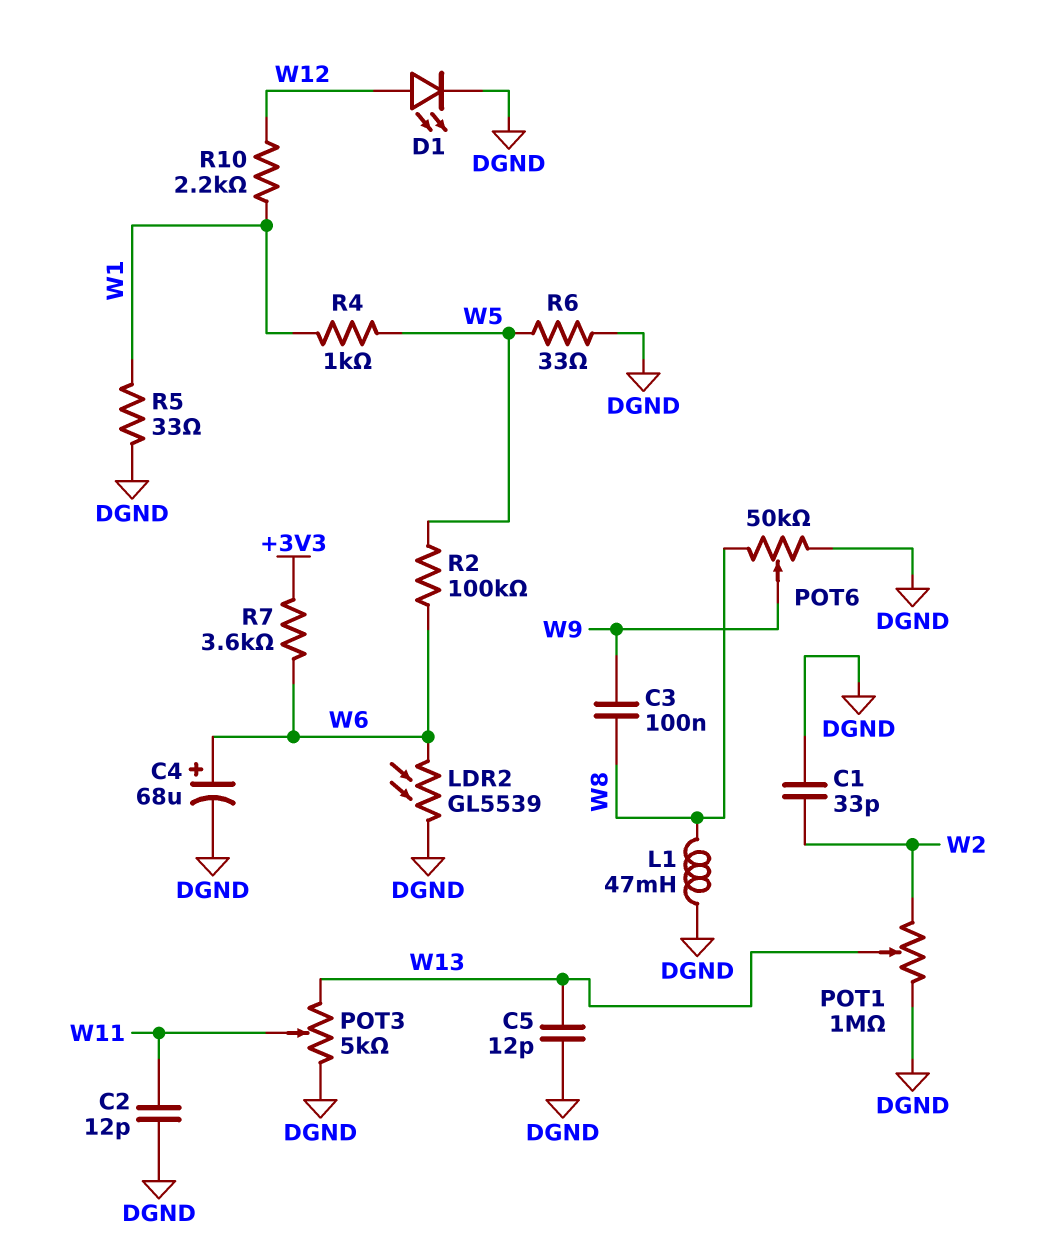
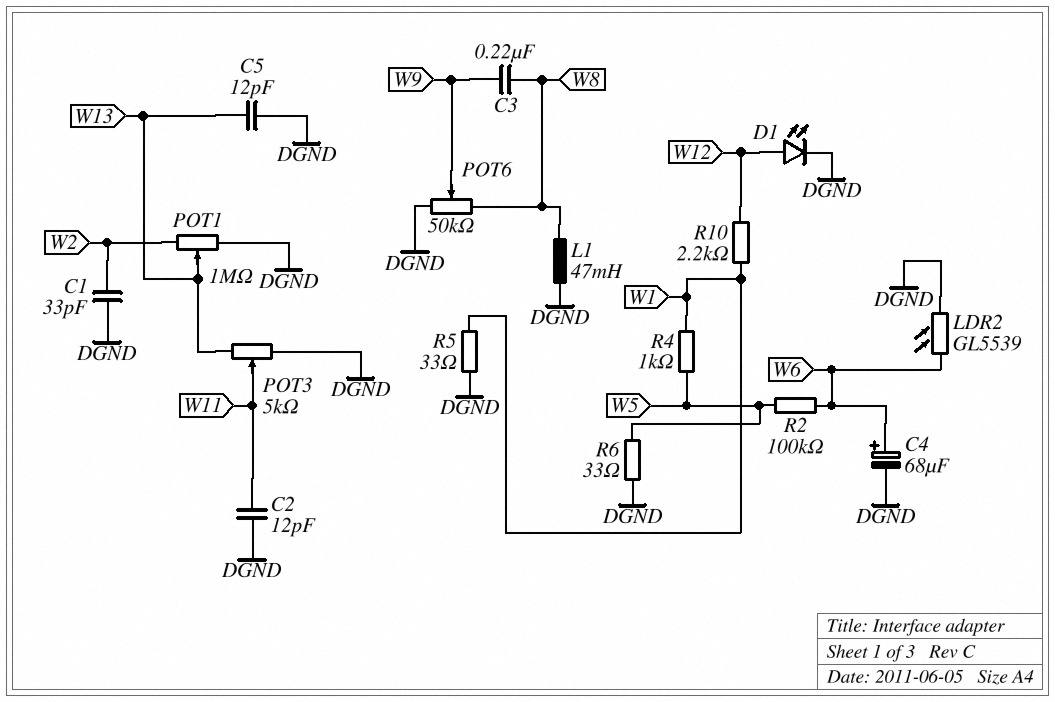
C3: 100nF (W8, W9) -> 220nF (W8, W9)
R7: 3.6k (+3V3, W6) -> none

